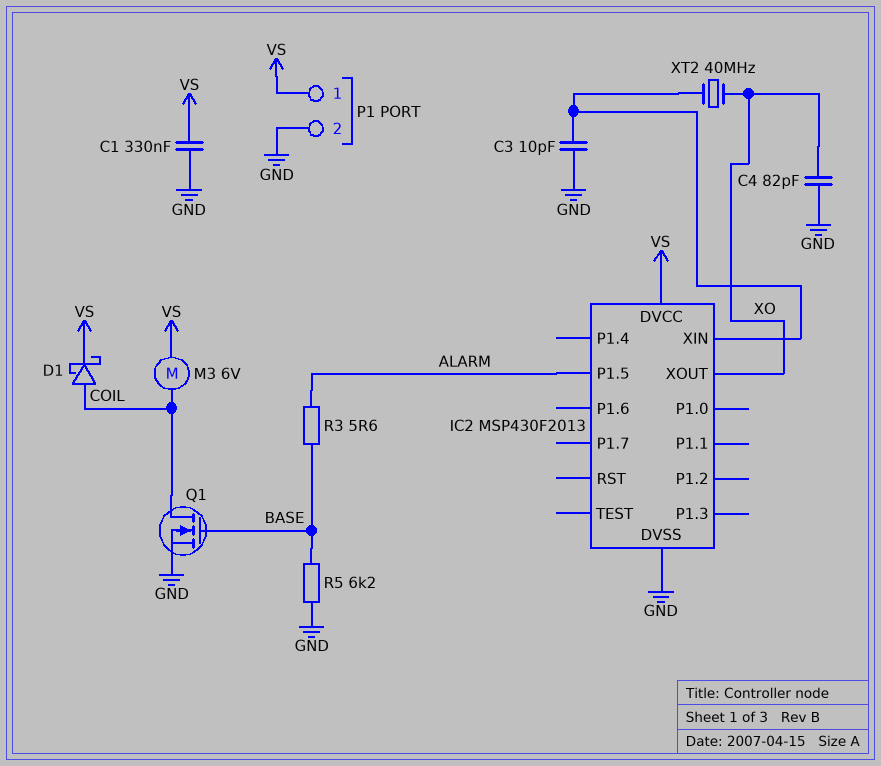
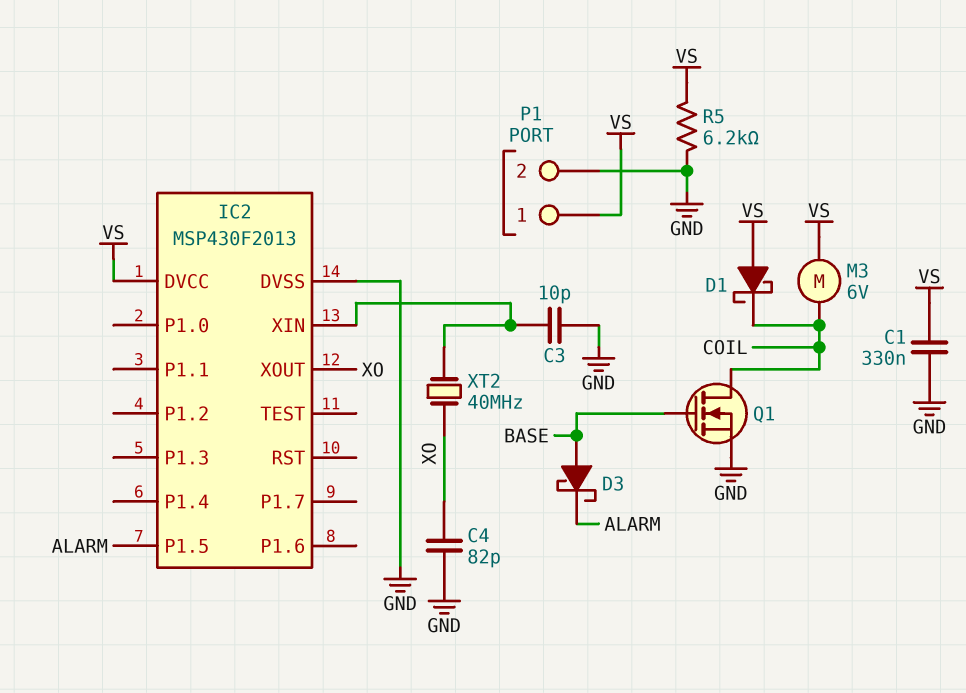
D1: schottky (A COIL, K VS) -> schottky (A VS, K COIL)
D3: none -> schottky (A BASE, K ALARM)
R3: 5.6 (ALARM, BASE) -> none
R5: 6.2k (BASE, GND) -> 6.2k (GND, VS)

